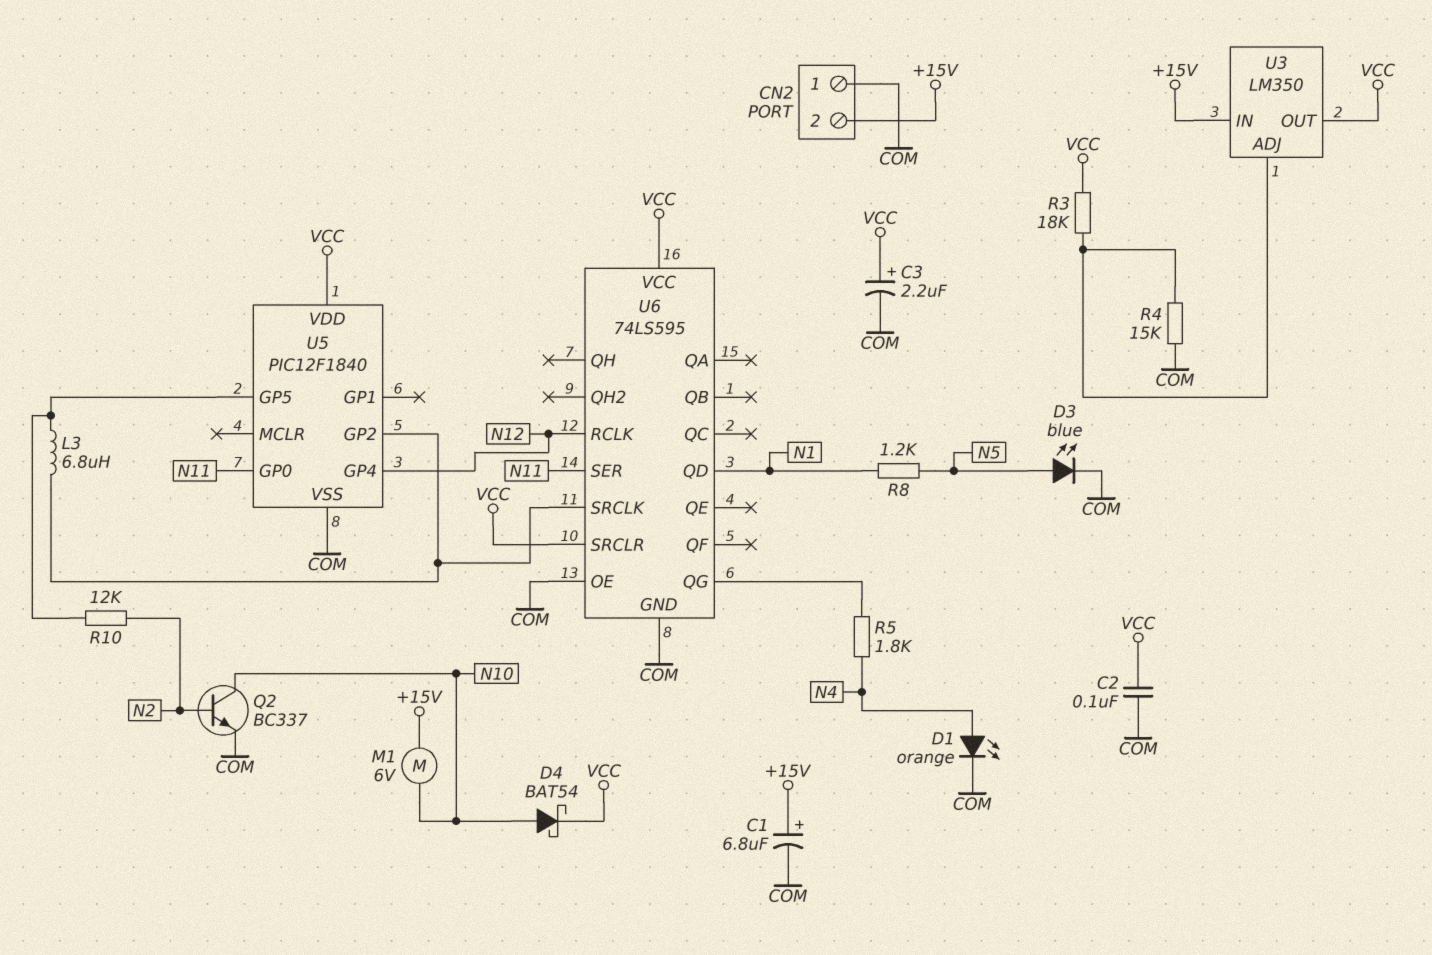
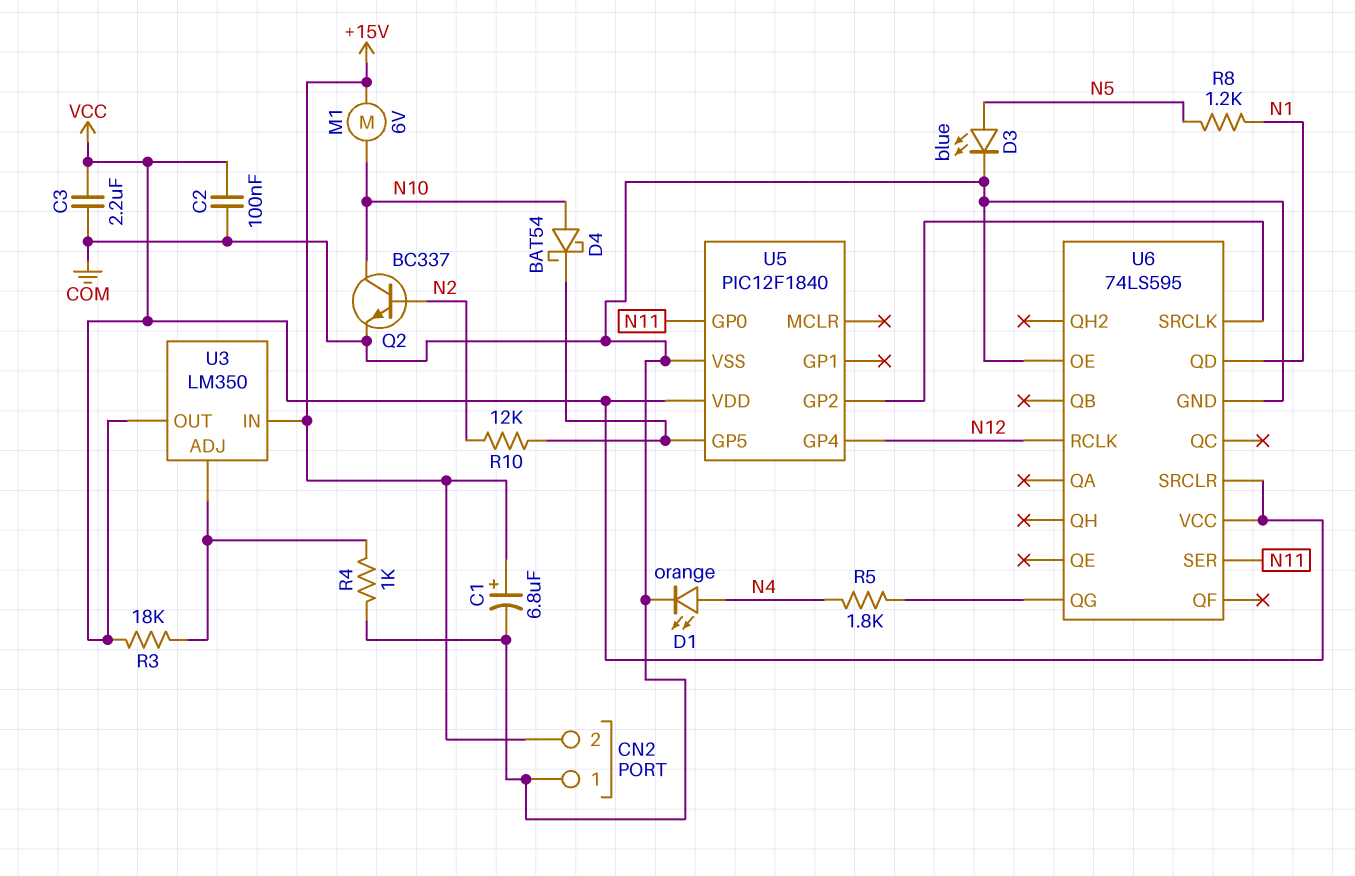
C3: 2.2uF (plus VCC, minus COM) -> 2.2uF (COM, VCC)
D4: schottky BAT54 (A N10, K VCC) -> schottky BAT54 (A N10, K U5/GP5)
L3: 6.8uH (U5/GP2, U5/GP5) -> none
R4: 15k (COM, U3/ADJ) -> 1k (COM, U3/ADJ)

